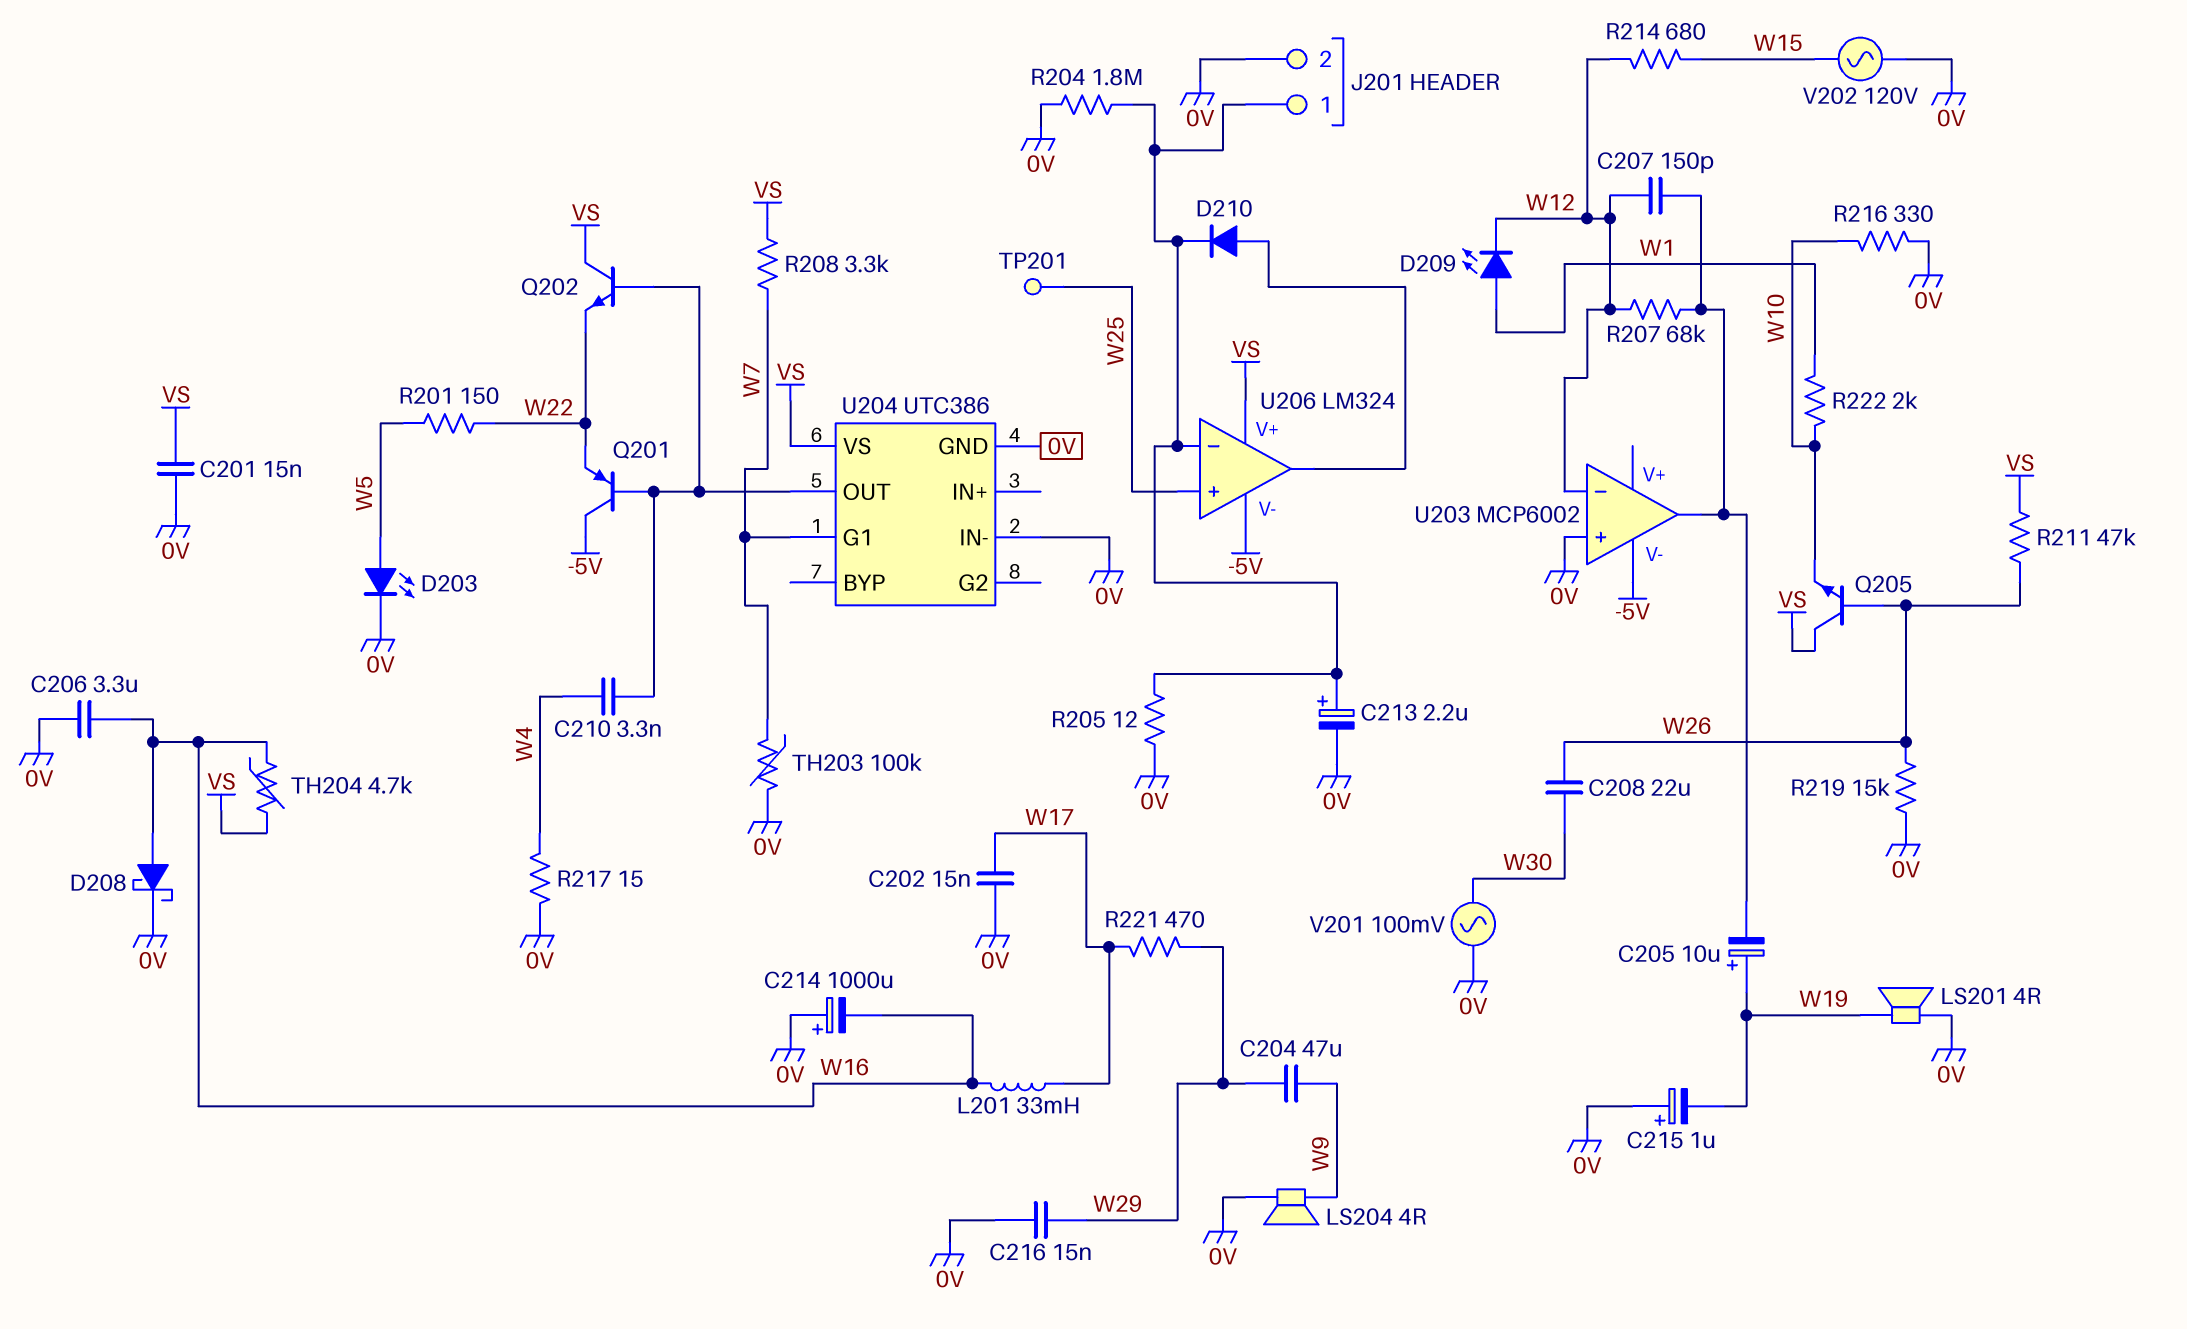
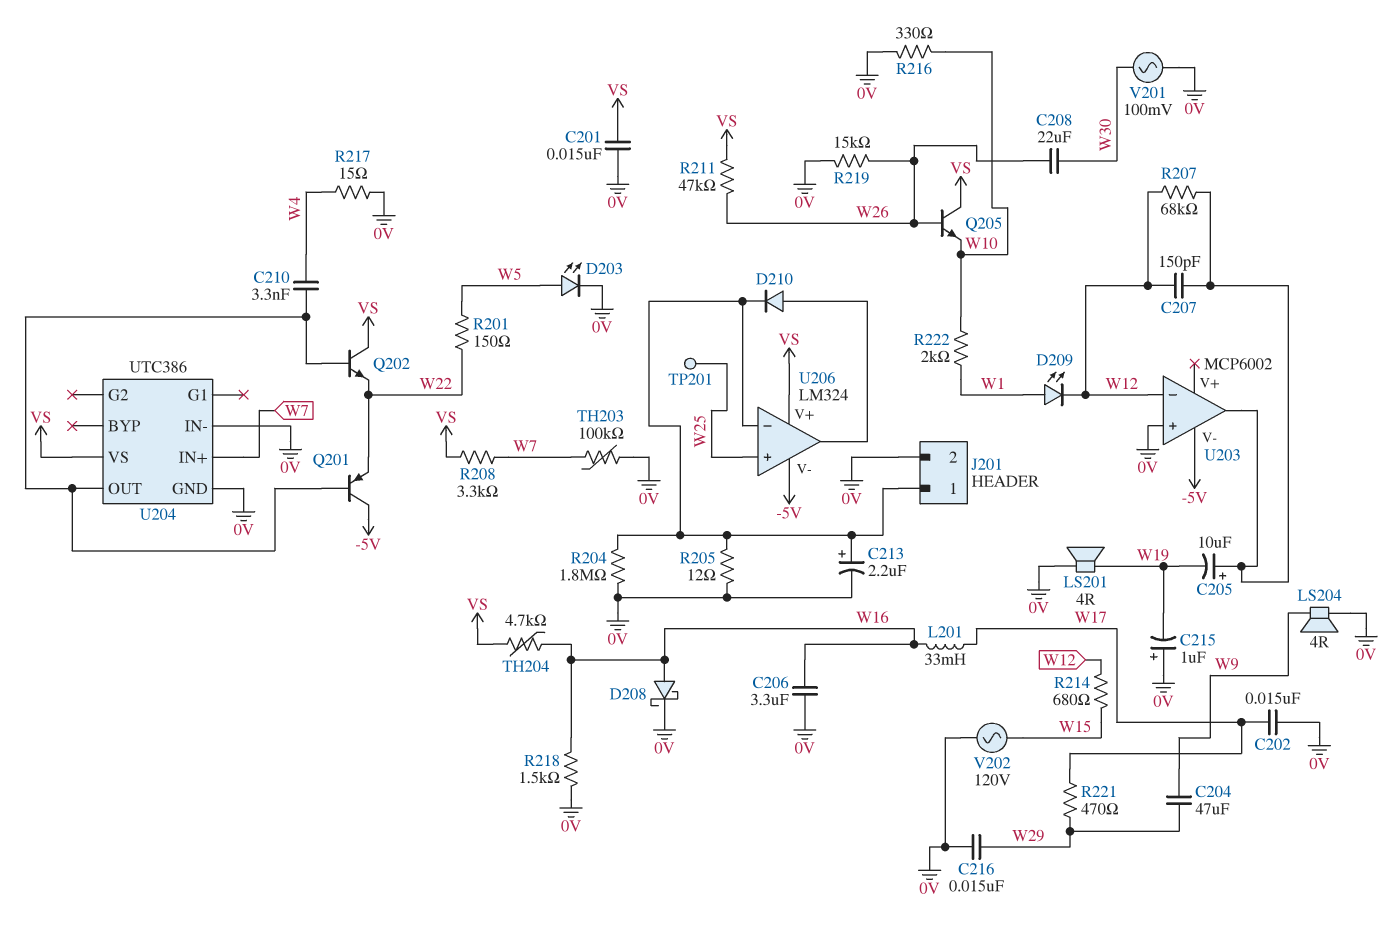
C205: 10uF (plus W19, minus U203/out) -> 10uF (plus U203/out, minus W19)
C214: 1000uF (plus 0V, minus W16) -> none
R218: none -> 1.5k (0V, W16)
U204 pin G1: W7 -> none
U204 pin IN+: none -> W7

